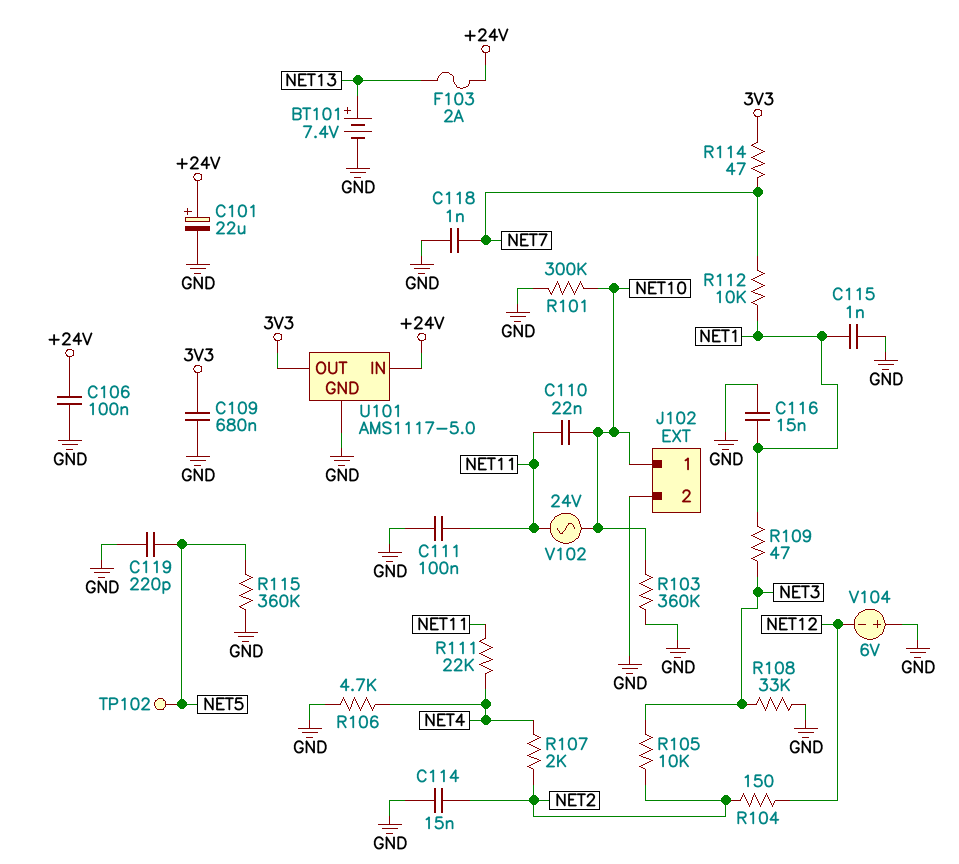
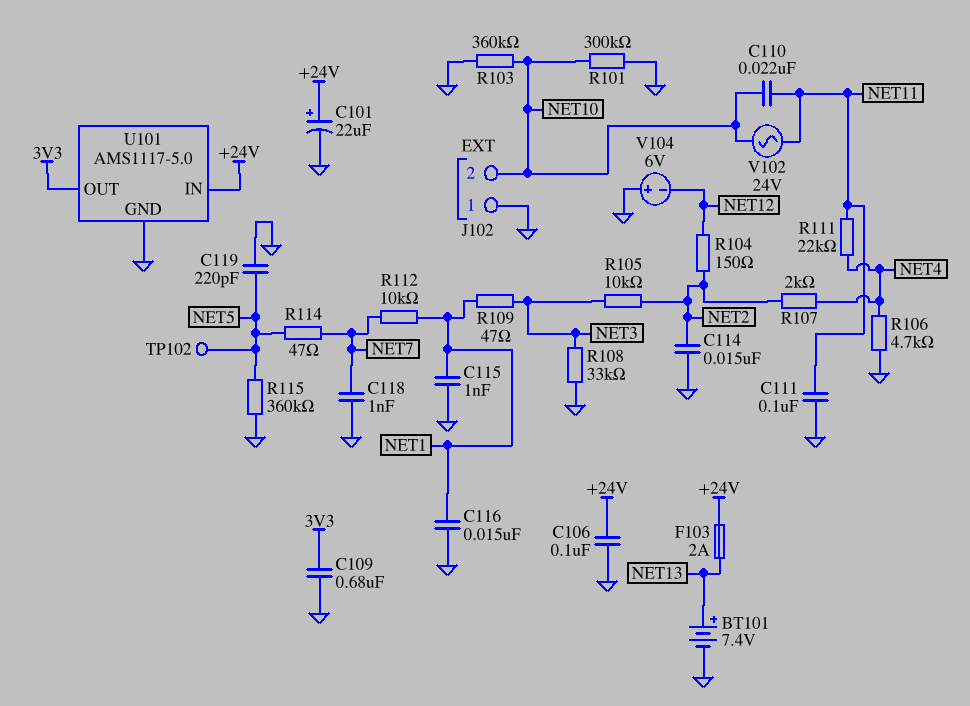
J102 pin 1: NET10 -> GND
J102 pin 2: GND -> NET10
R114: 47 (3V3, NET7) -> 47 (NET5, NET7)

